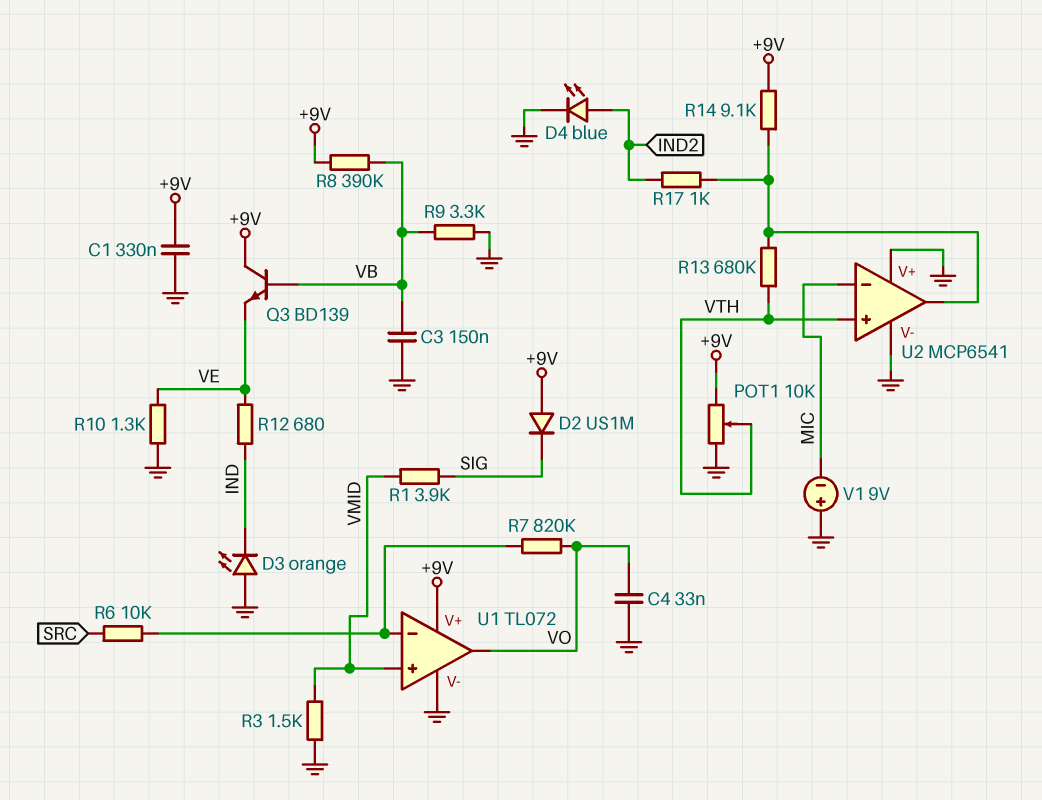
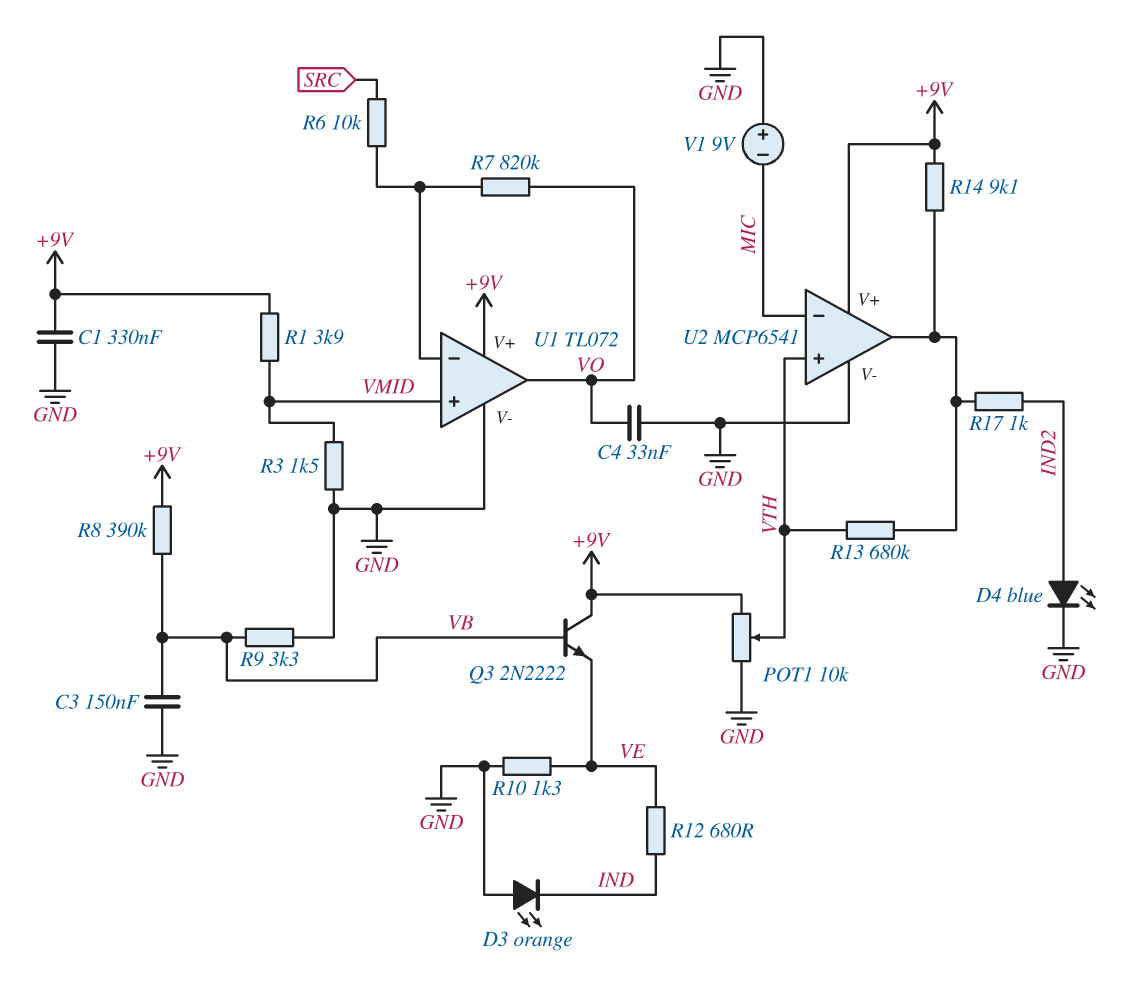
D2: diode US1M (A +9V, K SIG) -> none
Q3: NPN BD139 (B VB, C +9V, E VE) -> NPN 2N2222 (B VB, C +9V, E VE)
R1: 3.9k (SIG, VMID) -> 3.9k (+9V, VMID)
U2 pin V+: GND -> +9V

